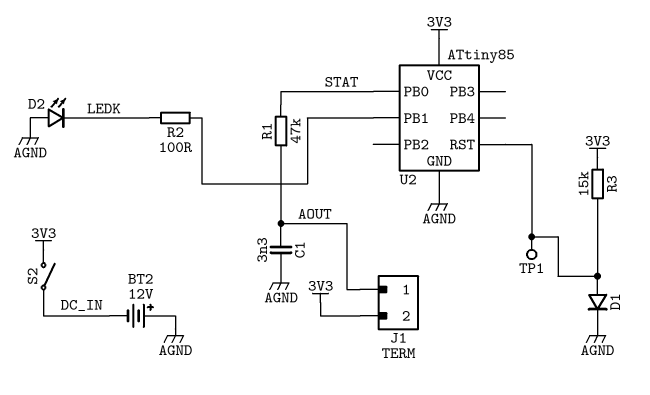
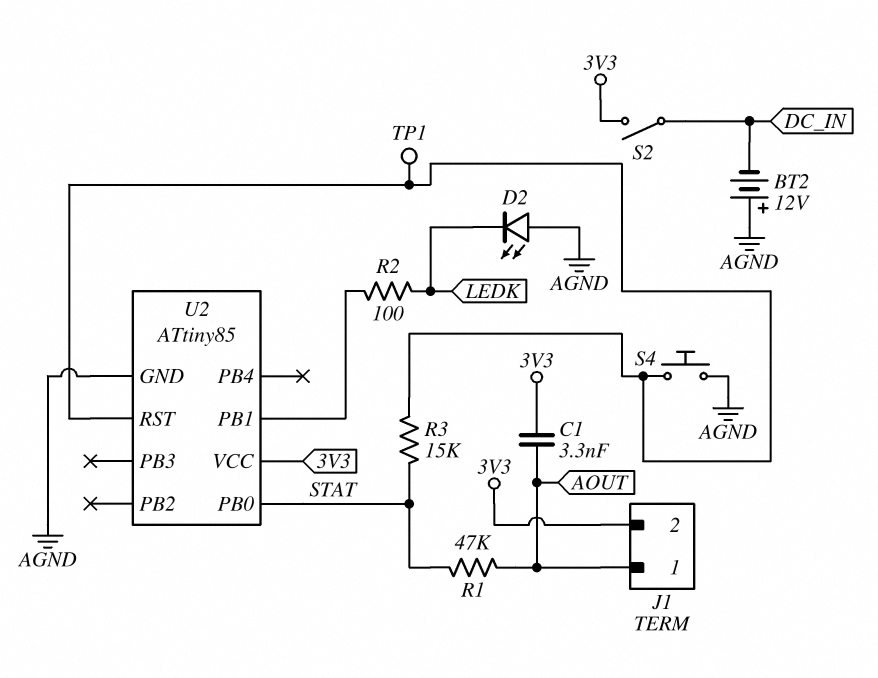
C1: 3.3nF (AGND, AOUT) -> 3.3nF (3V3, AOUT)
D1: diode (A U2/RST, K AGND) -> none
R3: 15k (3V3, U2/RST) -> 15k (STAT, U2/RST)
S4: none -> button (AGND, U2/RST)

